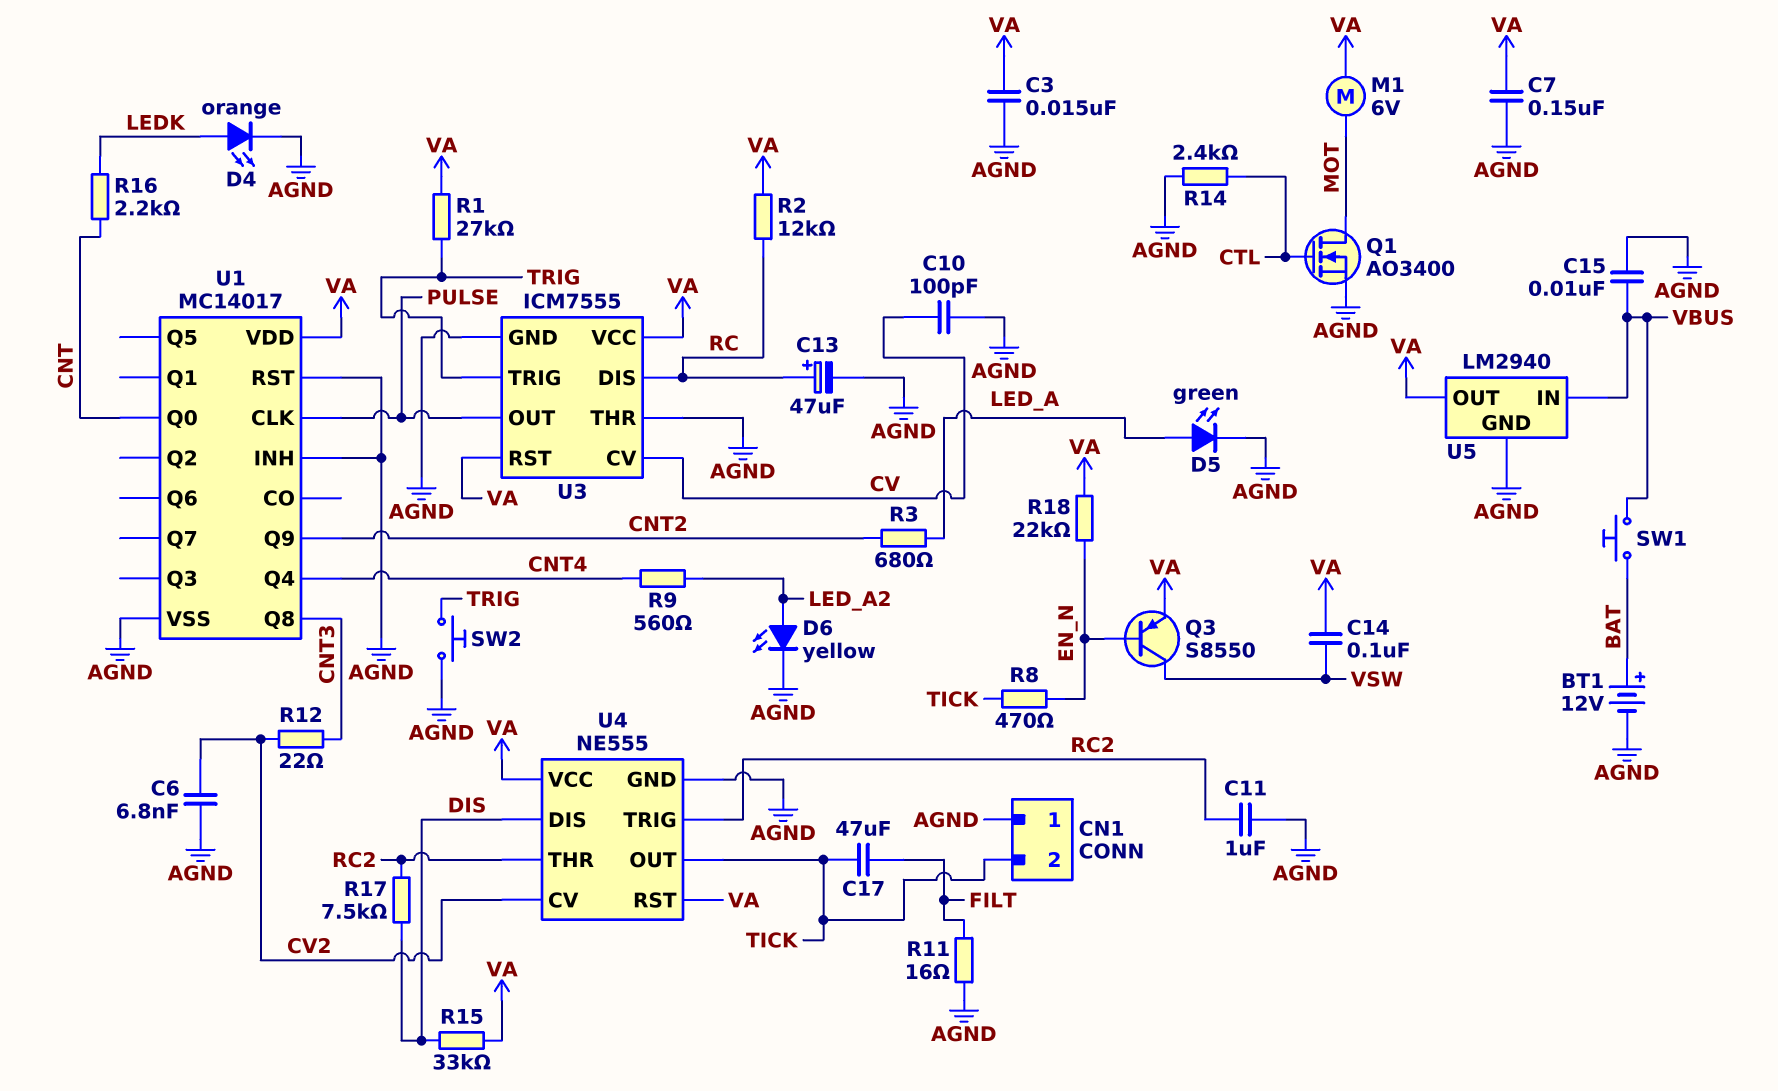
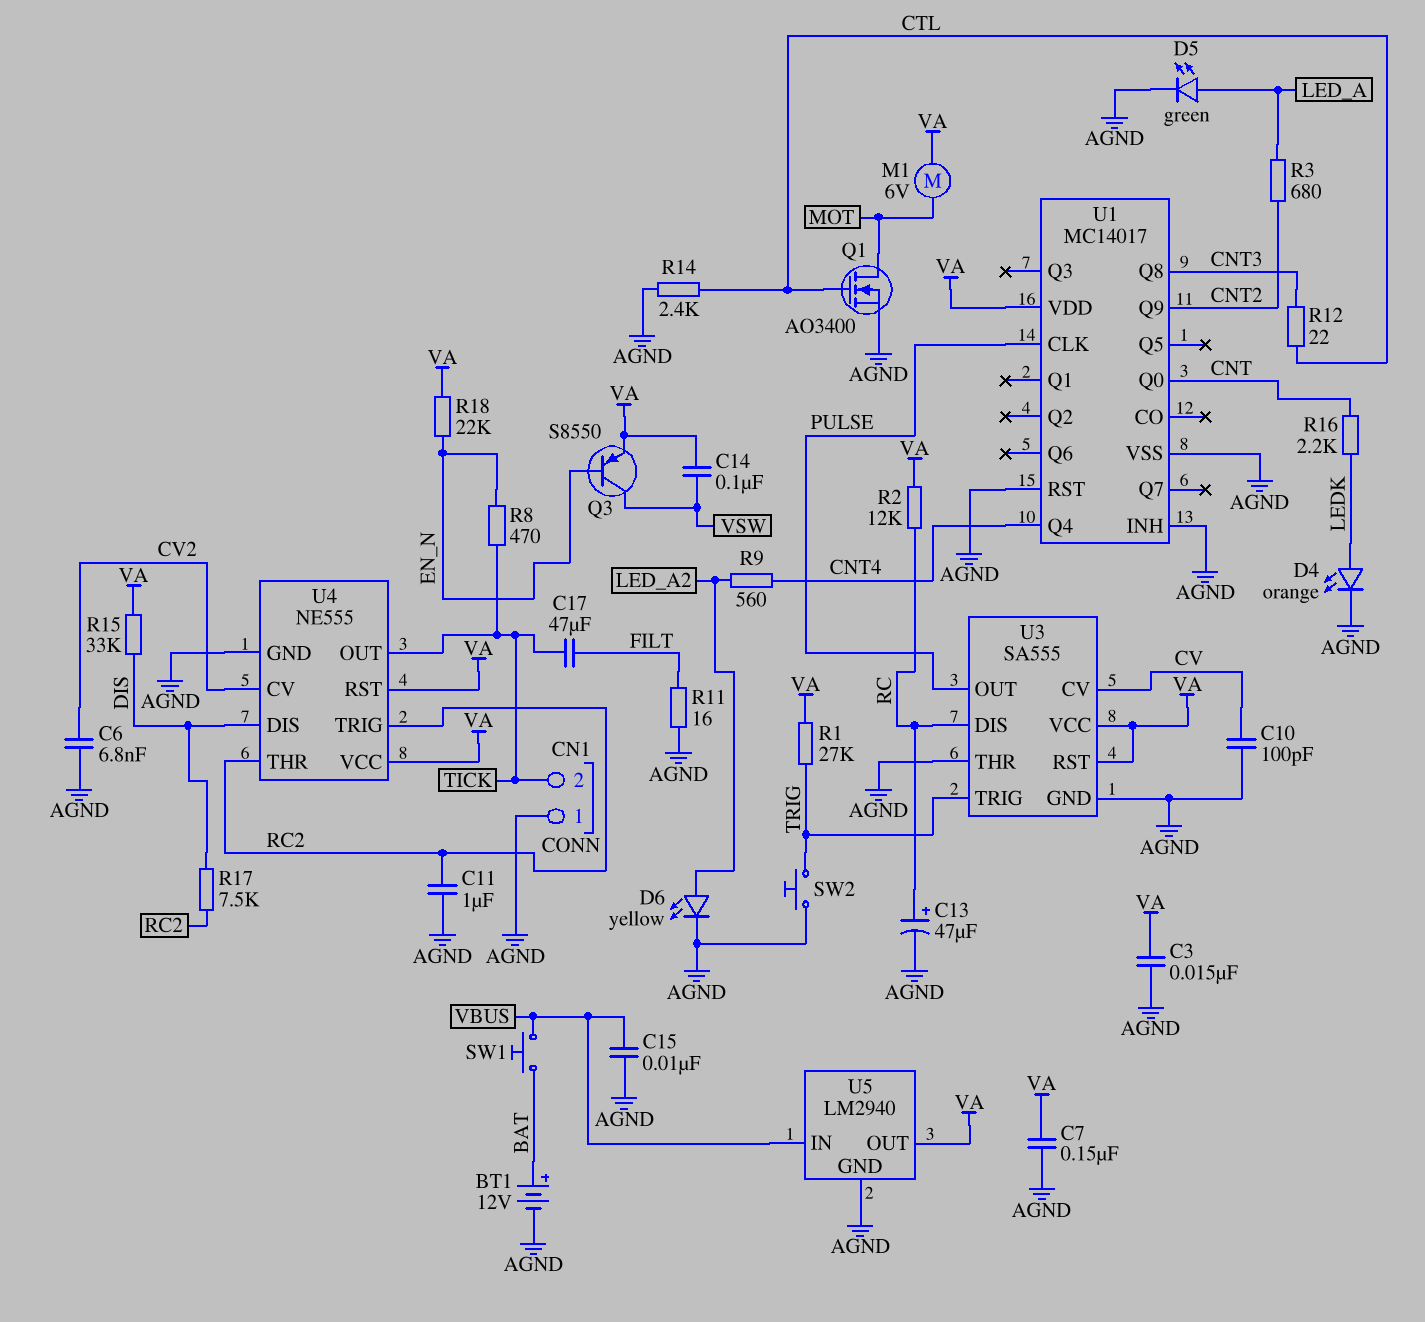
R12: 22 (CNT3, CV2) -> 22 (CNT3, CTL)
U3: ICM7555 -> SA555

